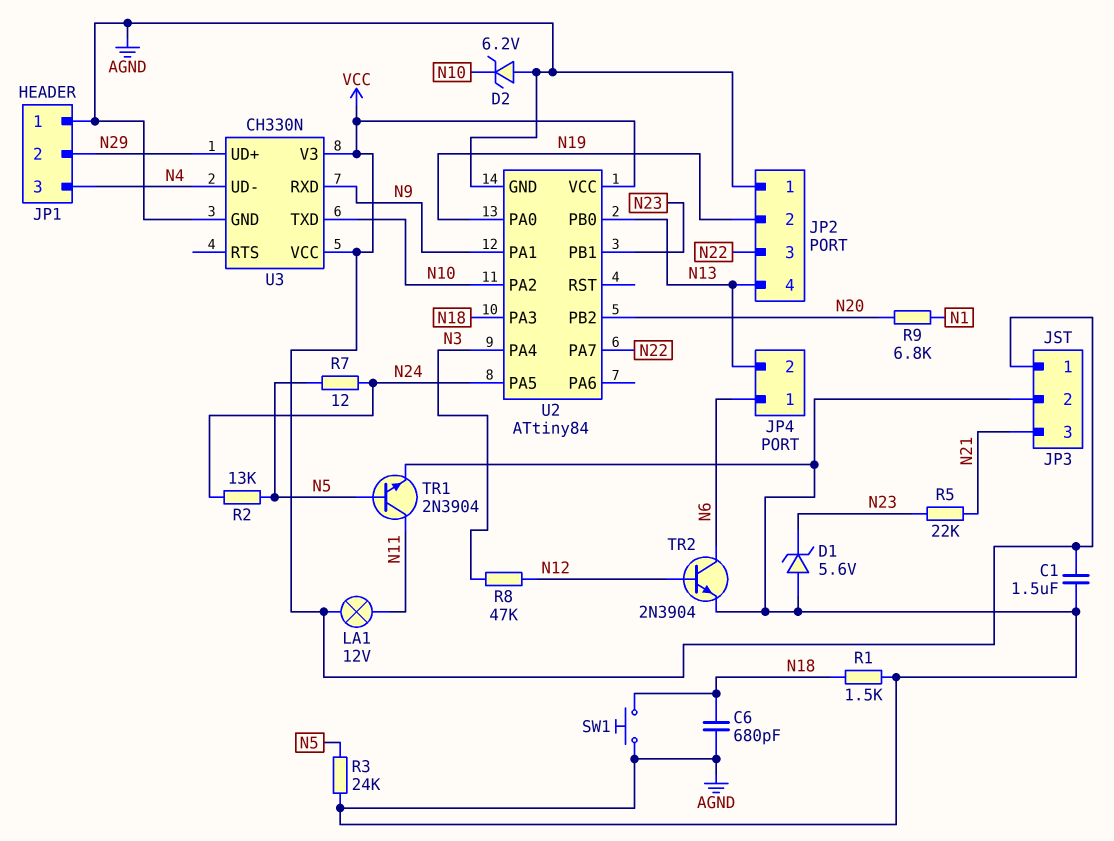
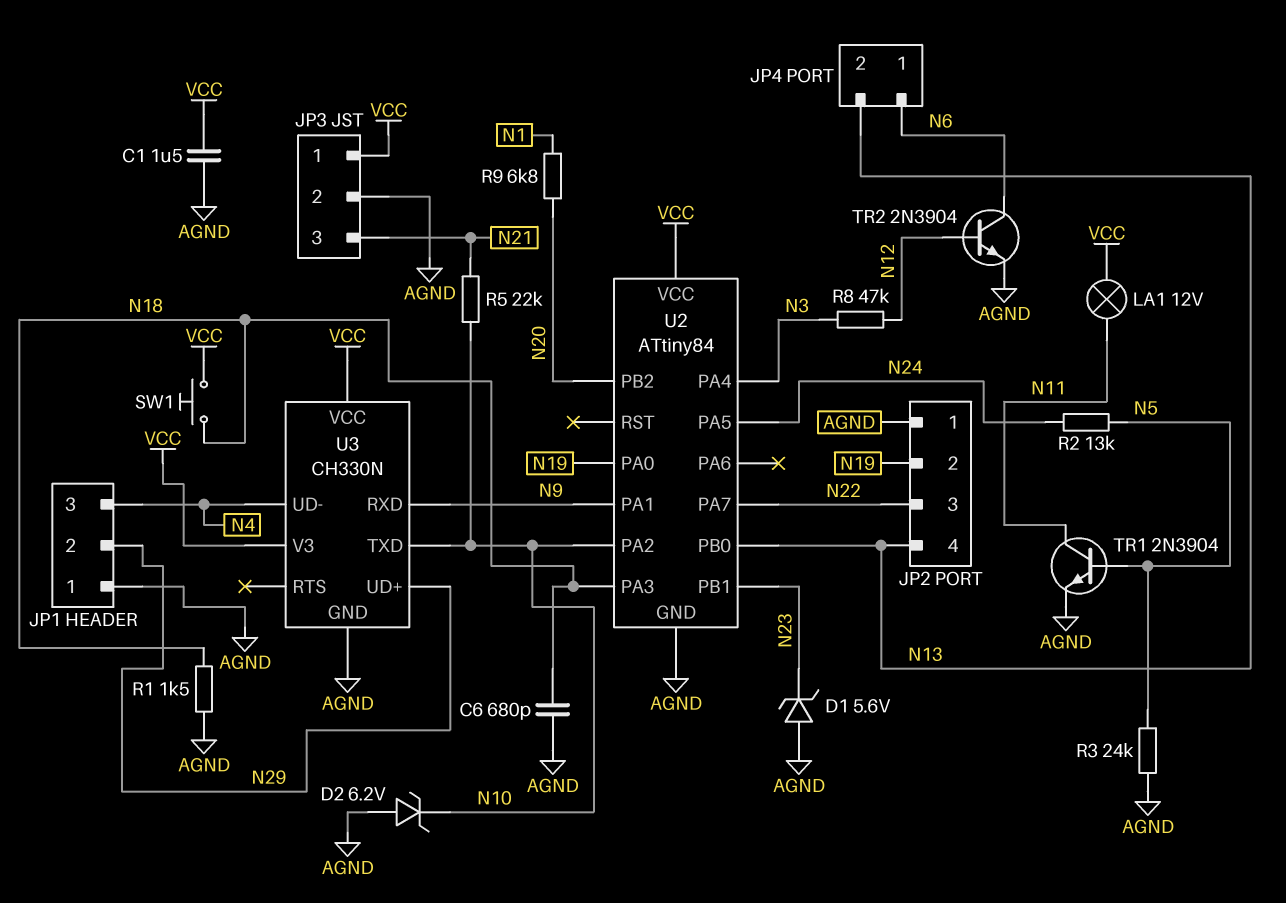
R5: 22k (N21, N23) -> 22k (N10, N21)
R7: 12 (N5, N24) -> none
SW1: button (AGND, N18) -> button (N18, VCC)

